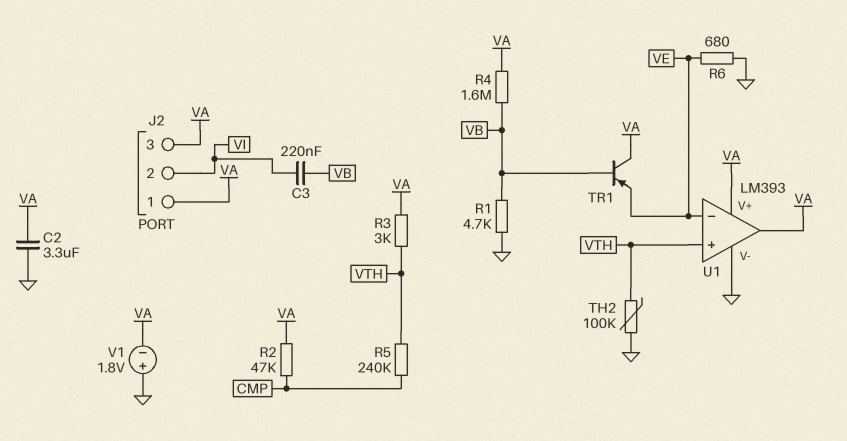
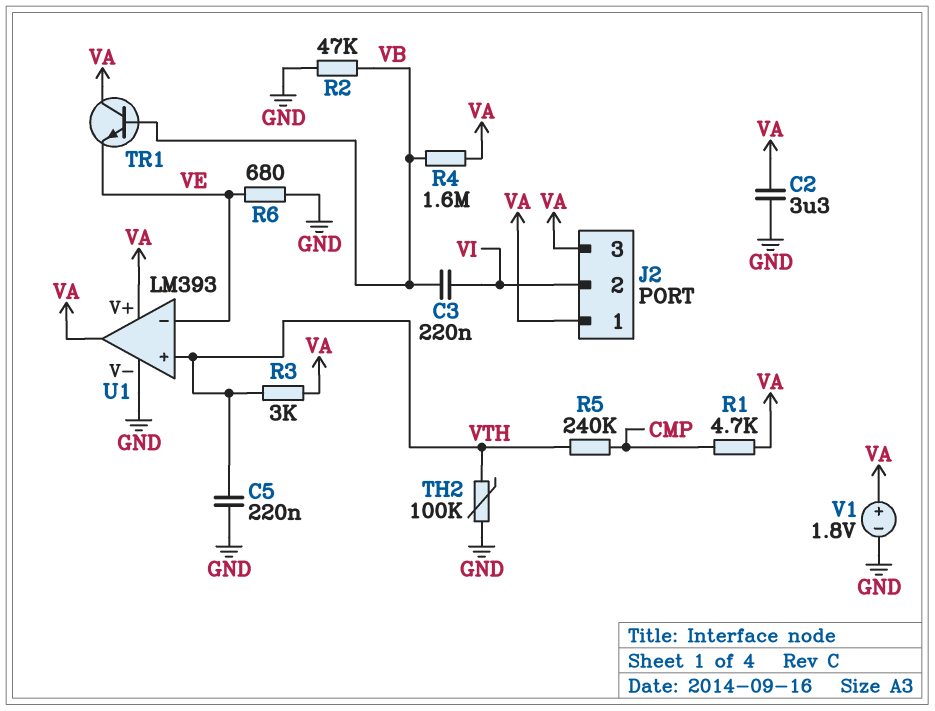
C5: none -> 220nF (GND, VTH)
R1: 4.7k (GND, VB) -> 4.7k (CMP, VA)
R2: 47k (CMP, VA) -> 47k (GND, VB)
TR1: PNP (B VB, C VA, E VE) -> NPN (B VB, C VA, E VE)
V1: 1.8V (plus GND, minus VA) -> 1.8V (plus VA, minus GND)

